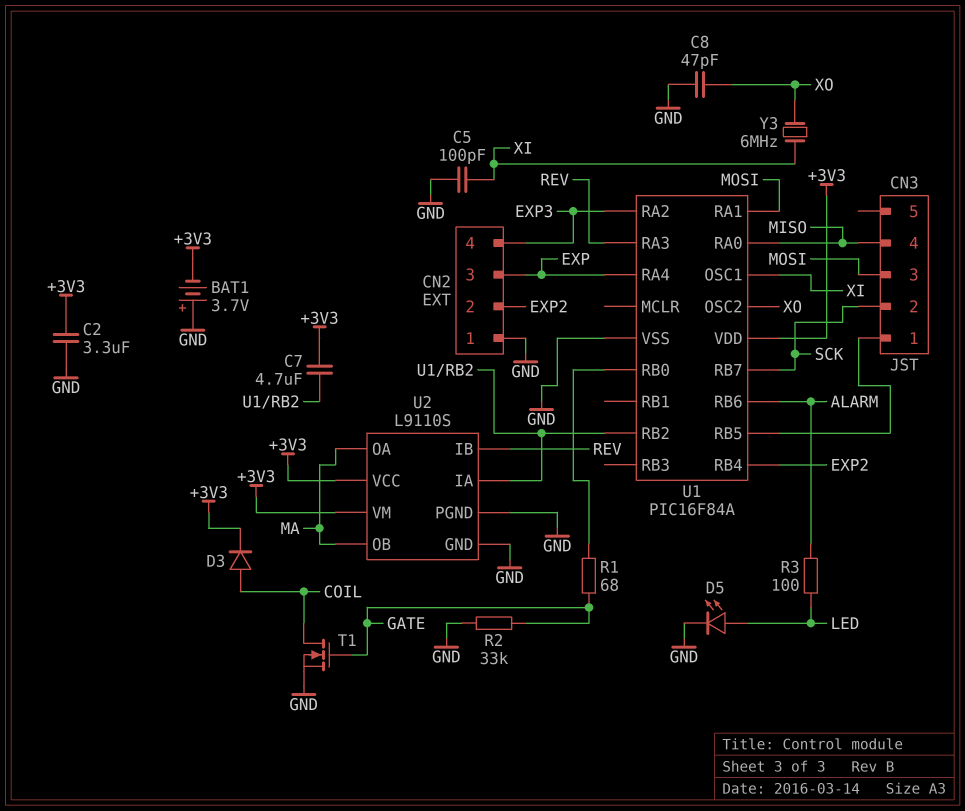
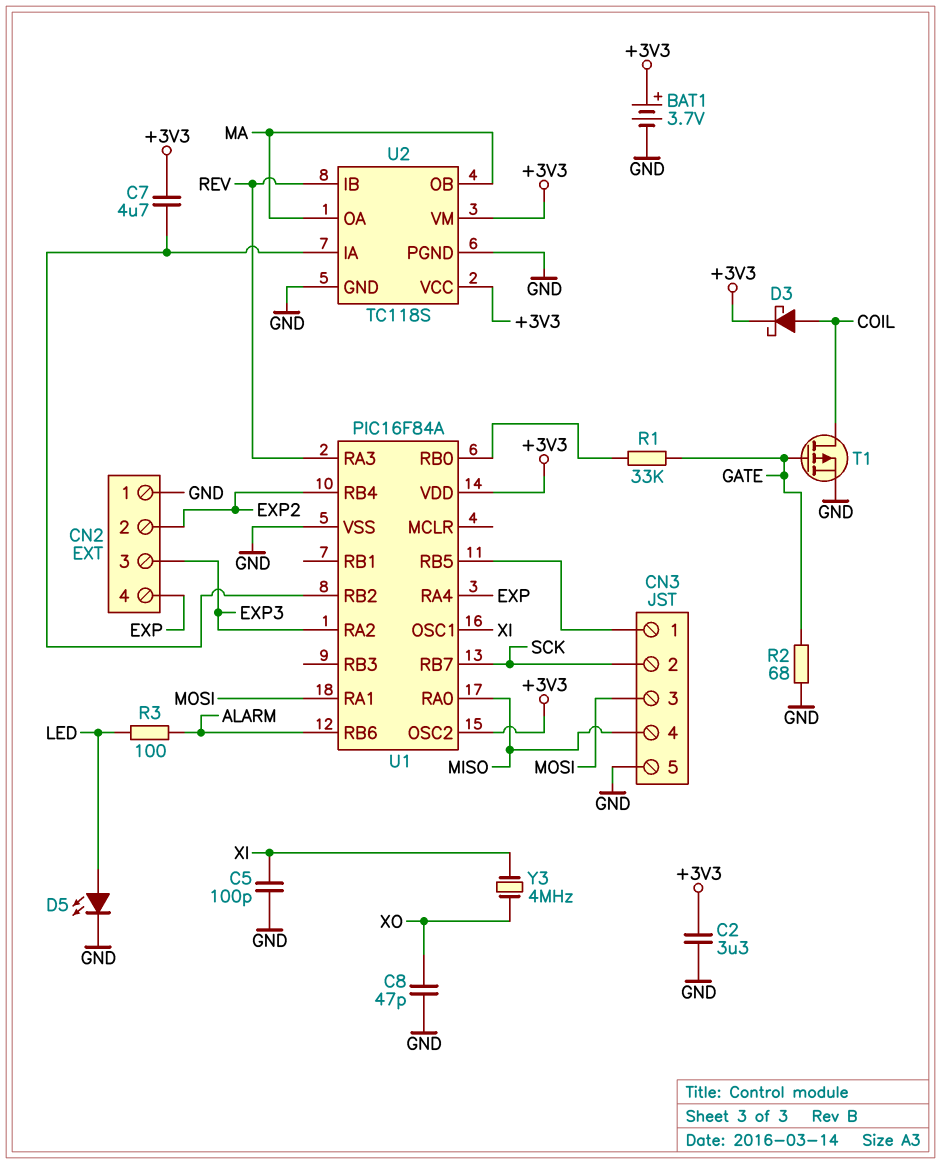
BAT1: 3.7V (plus GND, minus +3V3) -> 3.7V (plus +3V3, minus GND)
CN2 pin 3: EXP -> EXP3
CN2 pin 4: EXP3 -> EXP
CN3 pin 5: none -> GND
D3: diode (A COIL, K +3V3) -> schottky (A COIL, K +3V3)
R1: 68 (GATE, U1/RB0) -> 33k (GATE, U1/RB0)
R2: 33k (GATE, GND) -> 68 (GATE, GND)
T1: NMOS (G GATE, D COIL, S GND) -> PMOS (G GATE, D COIL, S GND)
U1 pin OSC2: XO -> +3V3
U2: L9110S -> TC118S
Y3: 6MHz (XI, XO) -> 4MHz (XI, XO)

